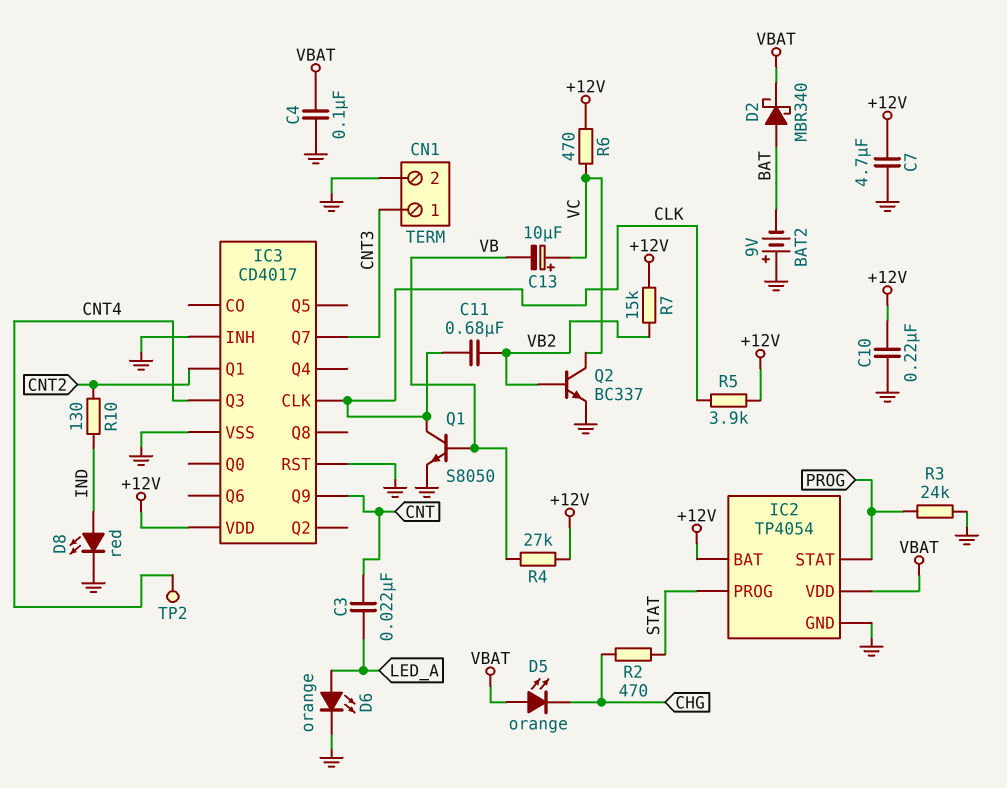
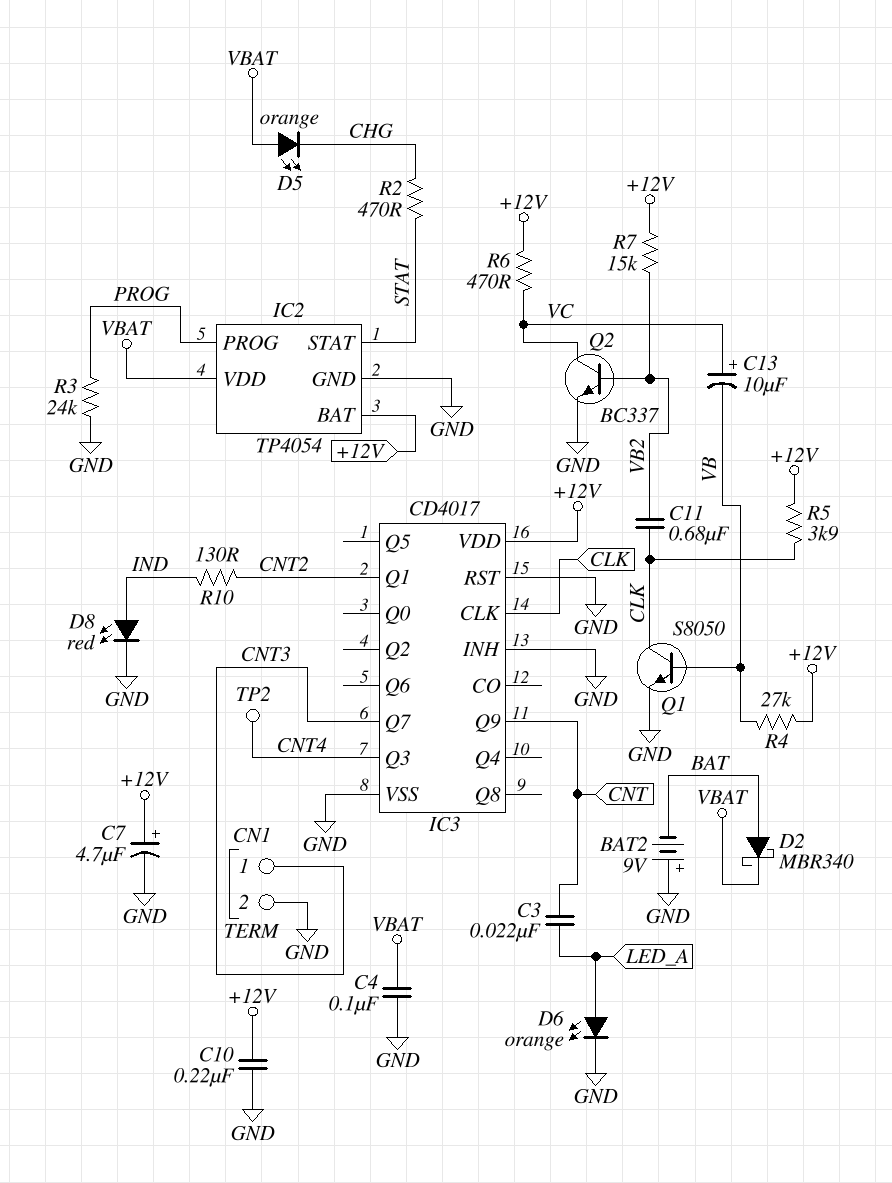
C7: 4.7uF (+12V, GND) -> 4.7uF (plus +12V, minus GND)
IC2 pin PROG: STAT -> PROG
IC2 pin STAT: PROG -> STAT

